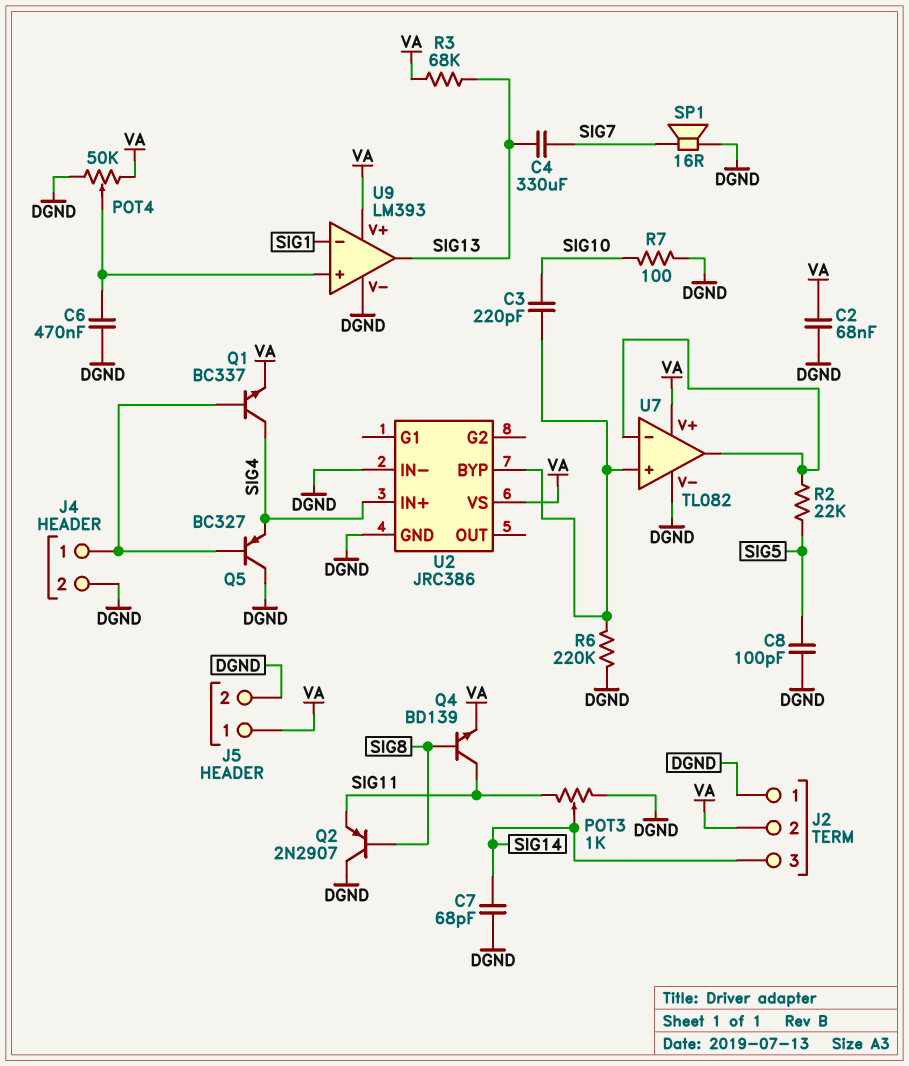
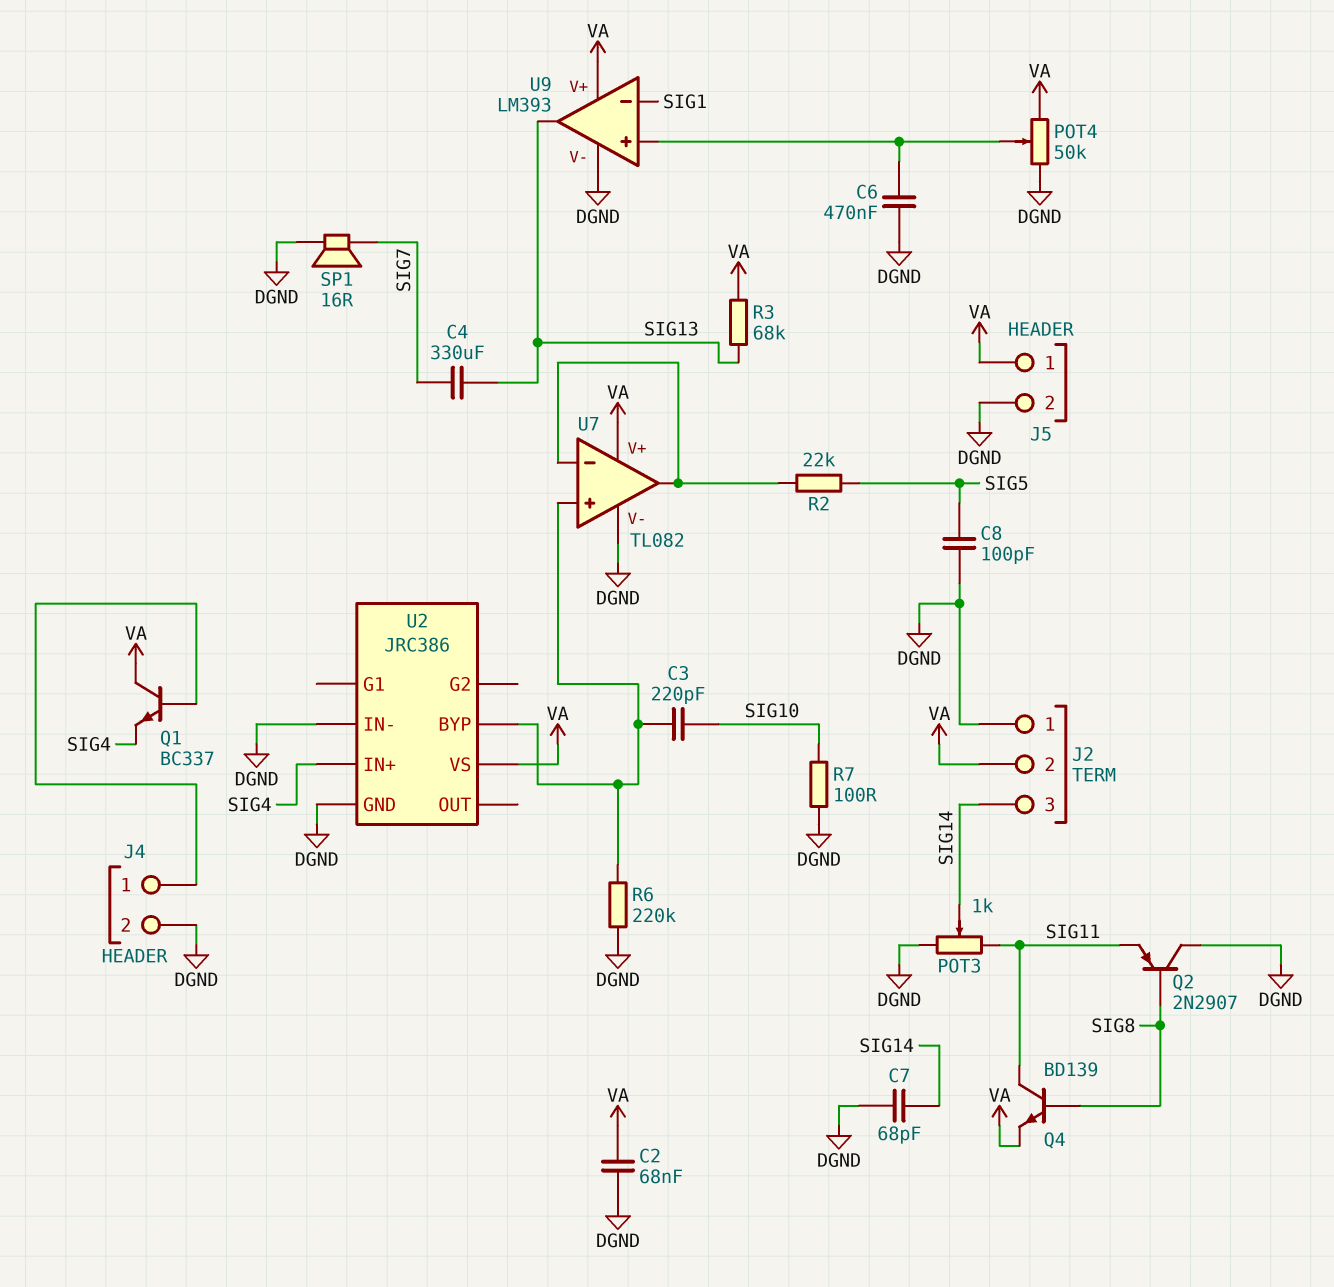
Q1: NPN BC337 (B J4/1, C SIG4, E VA) -> NPN BC337 (B J4/1, C VA, E SIG4)
Q5: PNP BC327 (B J4/1, C DGND, E SIG4) -> none

